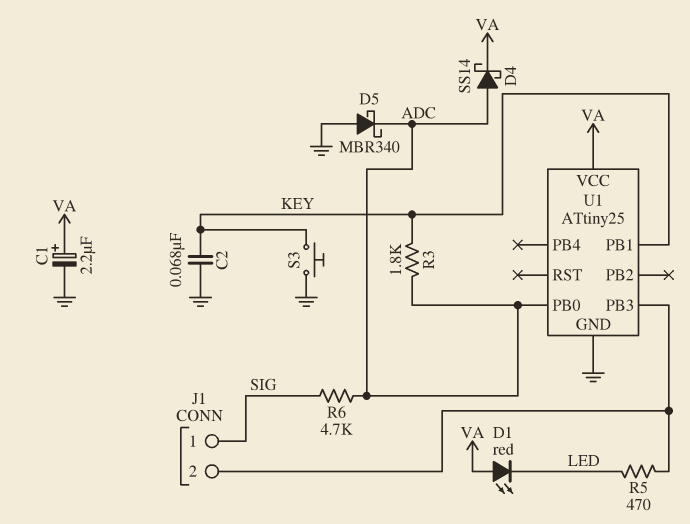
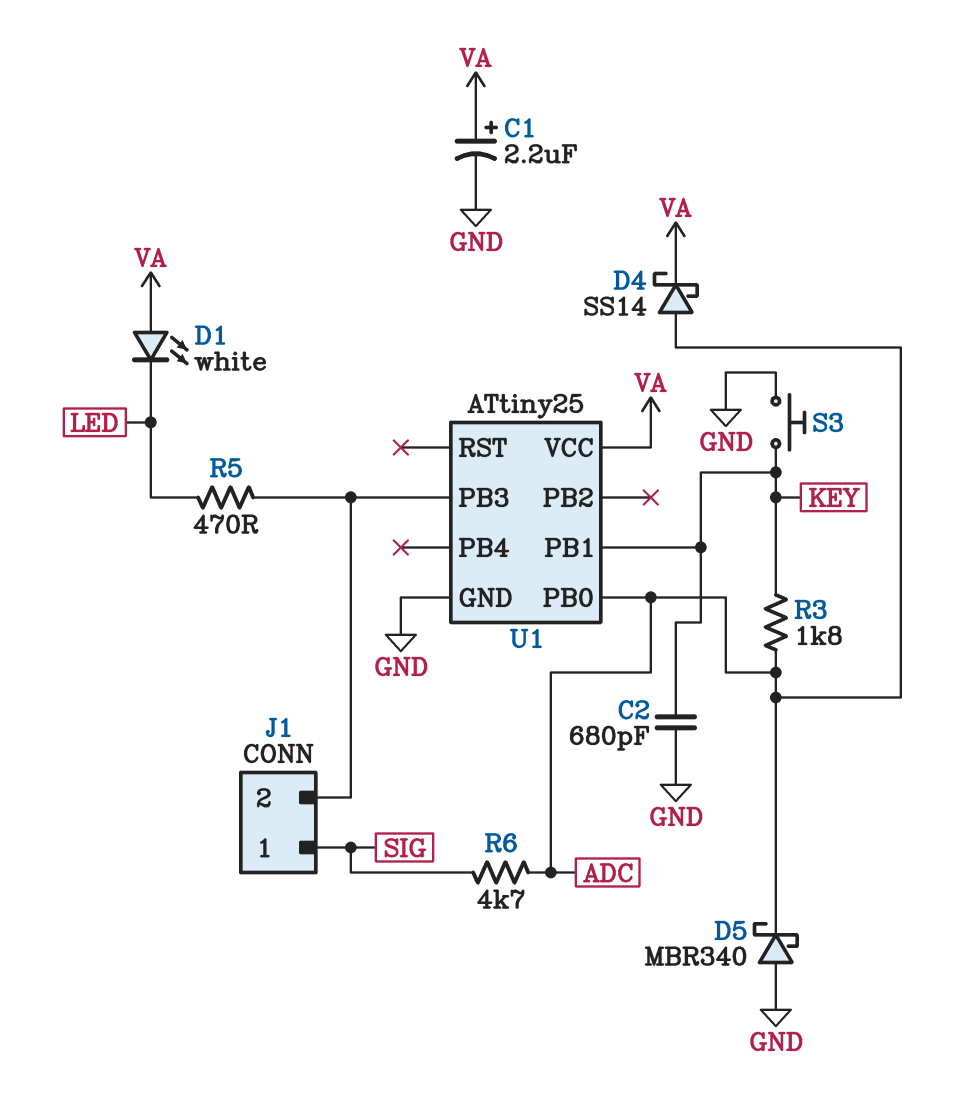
C2: 68nF (GND, KEY) -> 680pF (GND, KEY)
D1: LED red (A VA, K LED) -> LED white (A VA, K LED)

